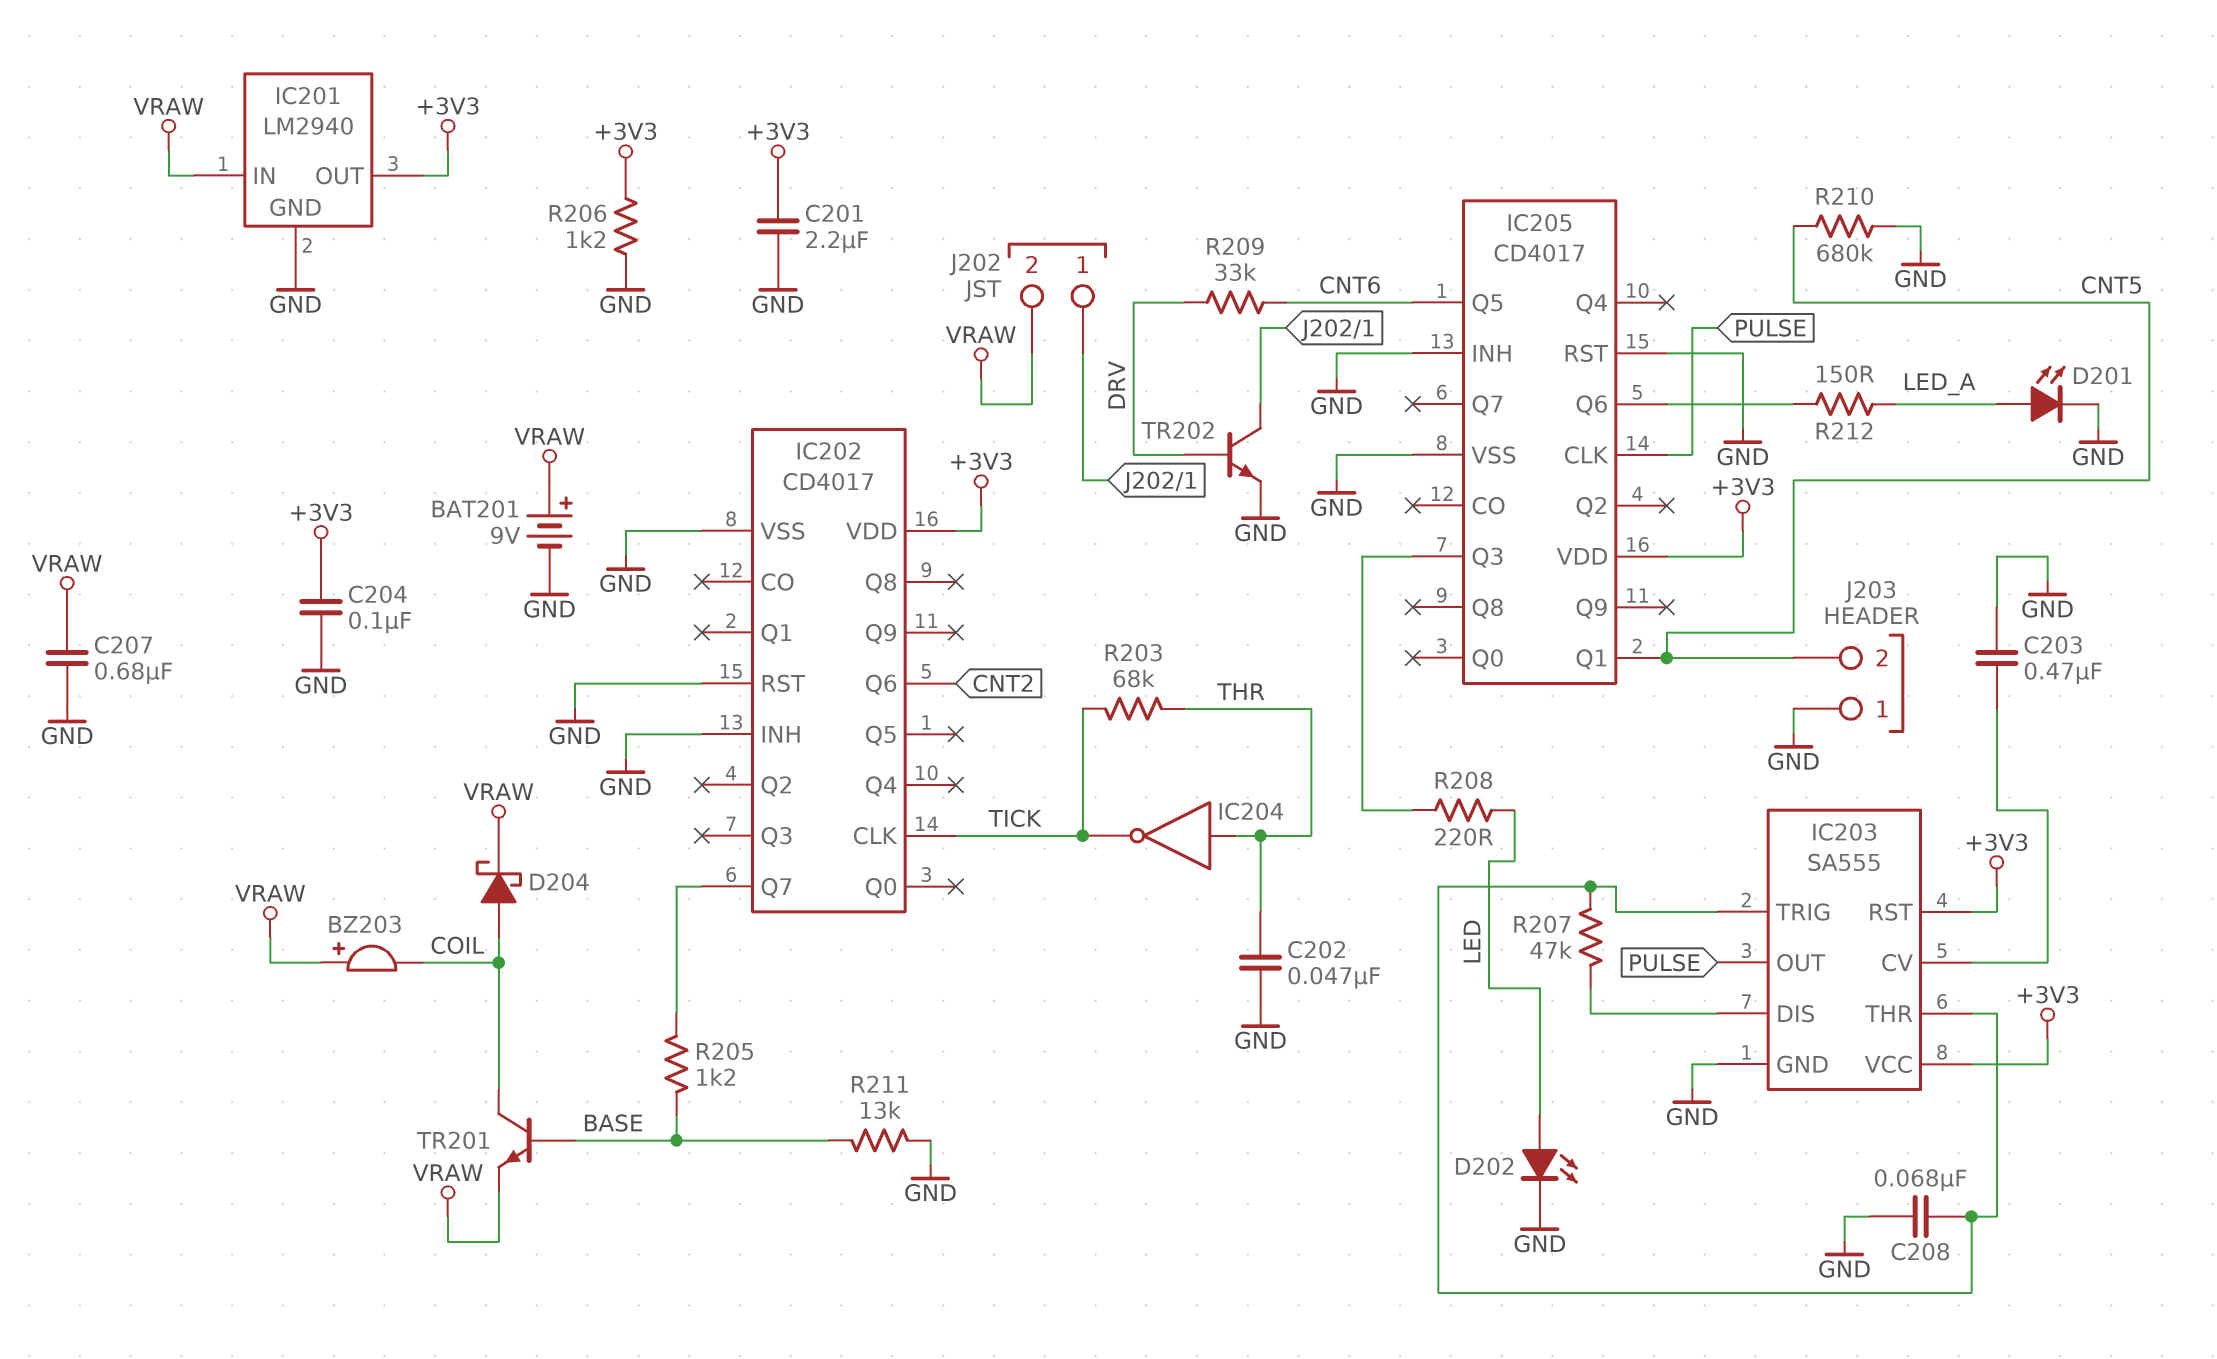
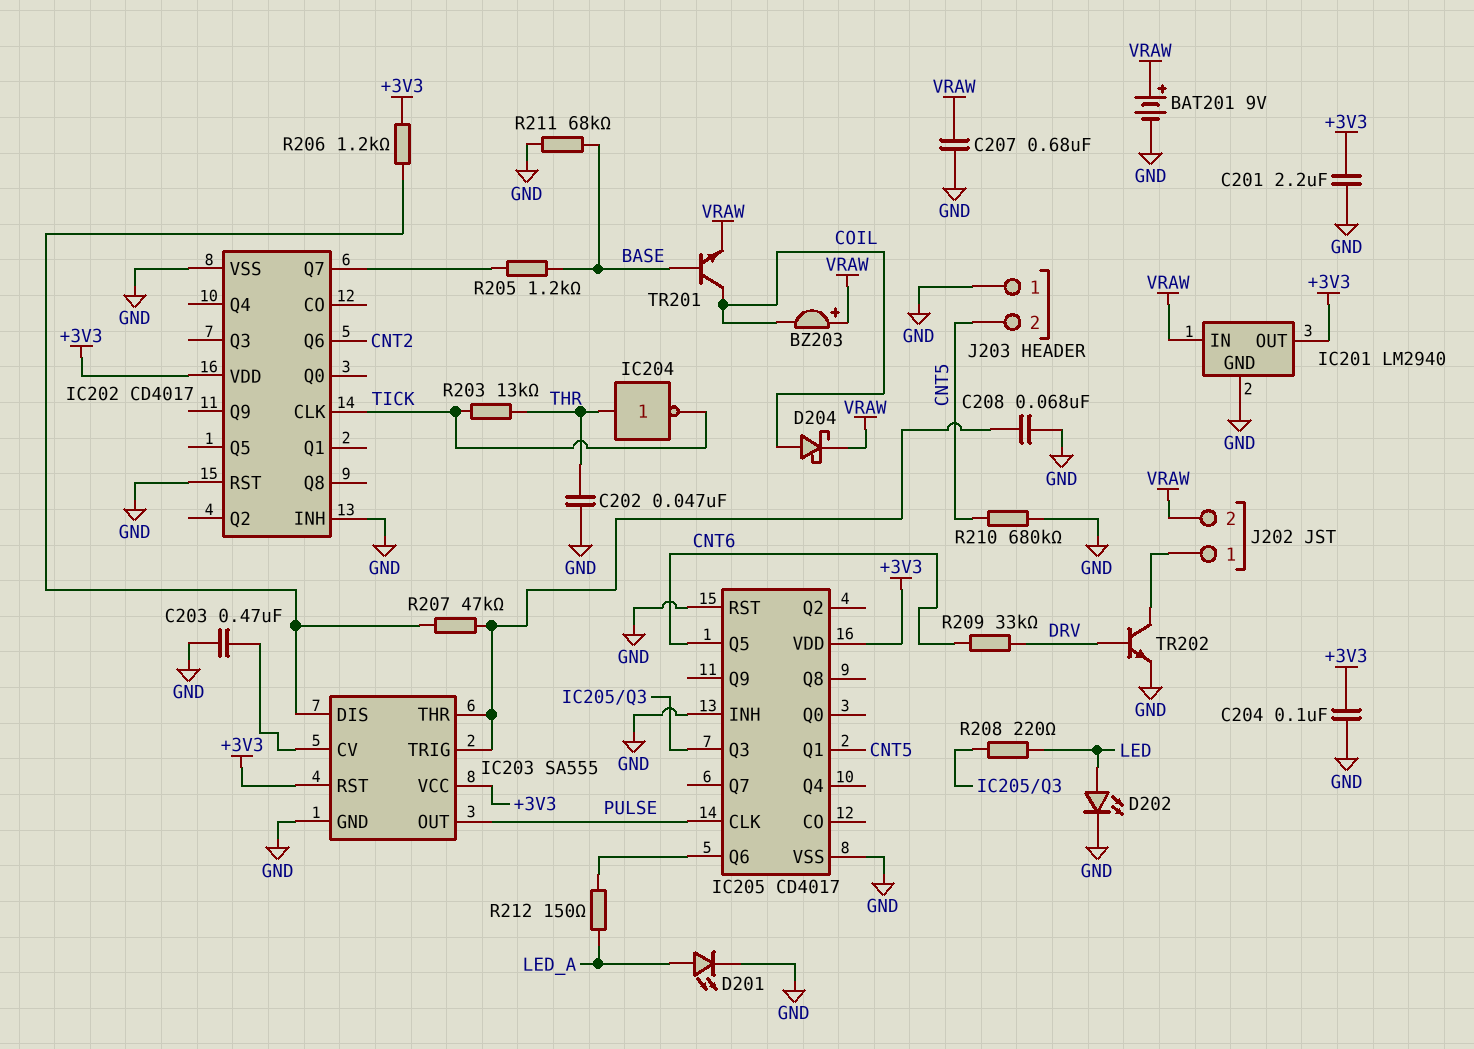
R203: 68k (THR, TICK) -> 13k (THR, TICK)
R206: 1.2k (+3V3, GND) -> 1.2k (+3V3, IC203/DIS)
R211: 13k (BASE, GND) -> 68k (BASE, GND)

